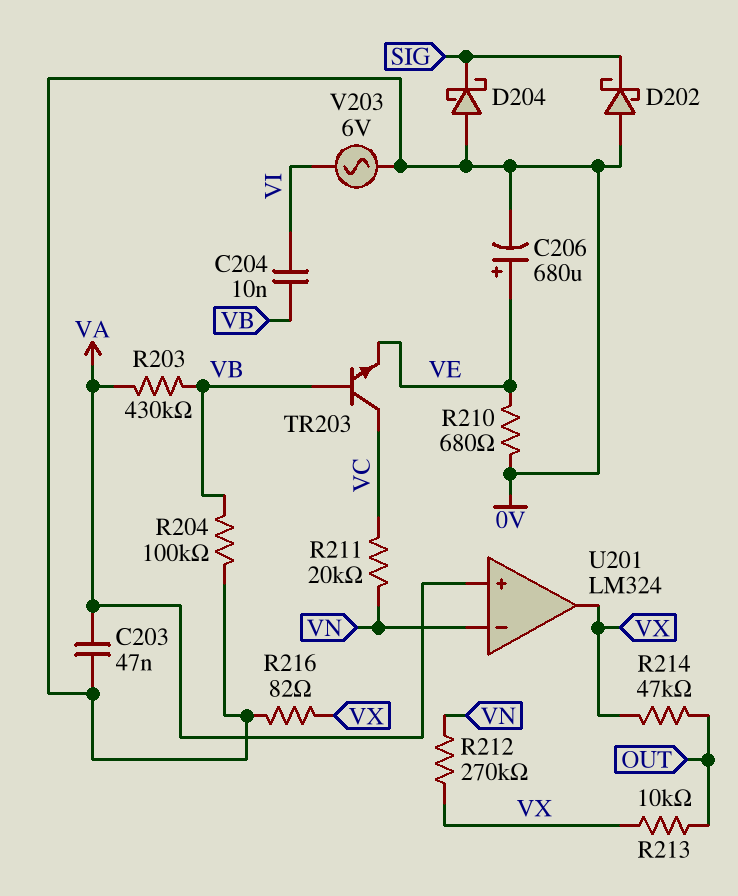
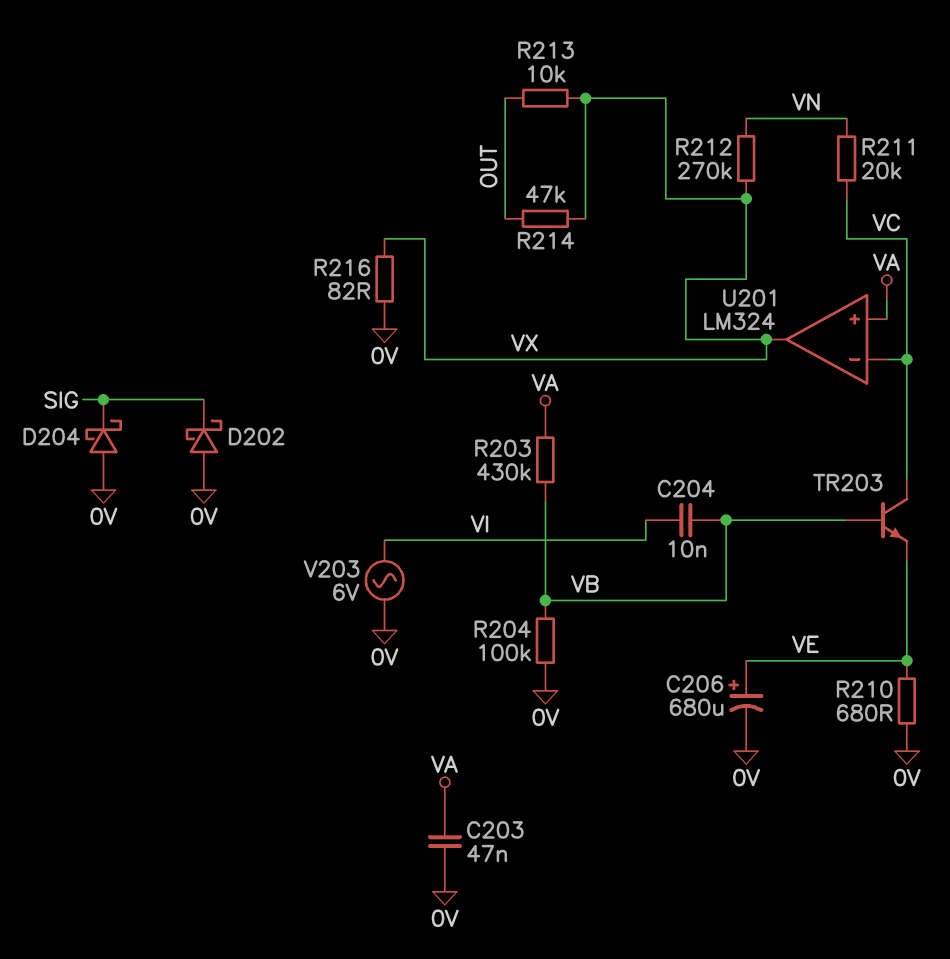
U201 pin in-: VN -> VC

